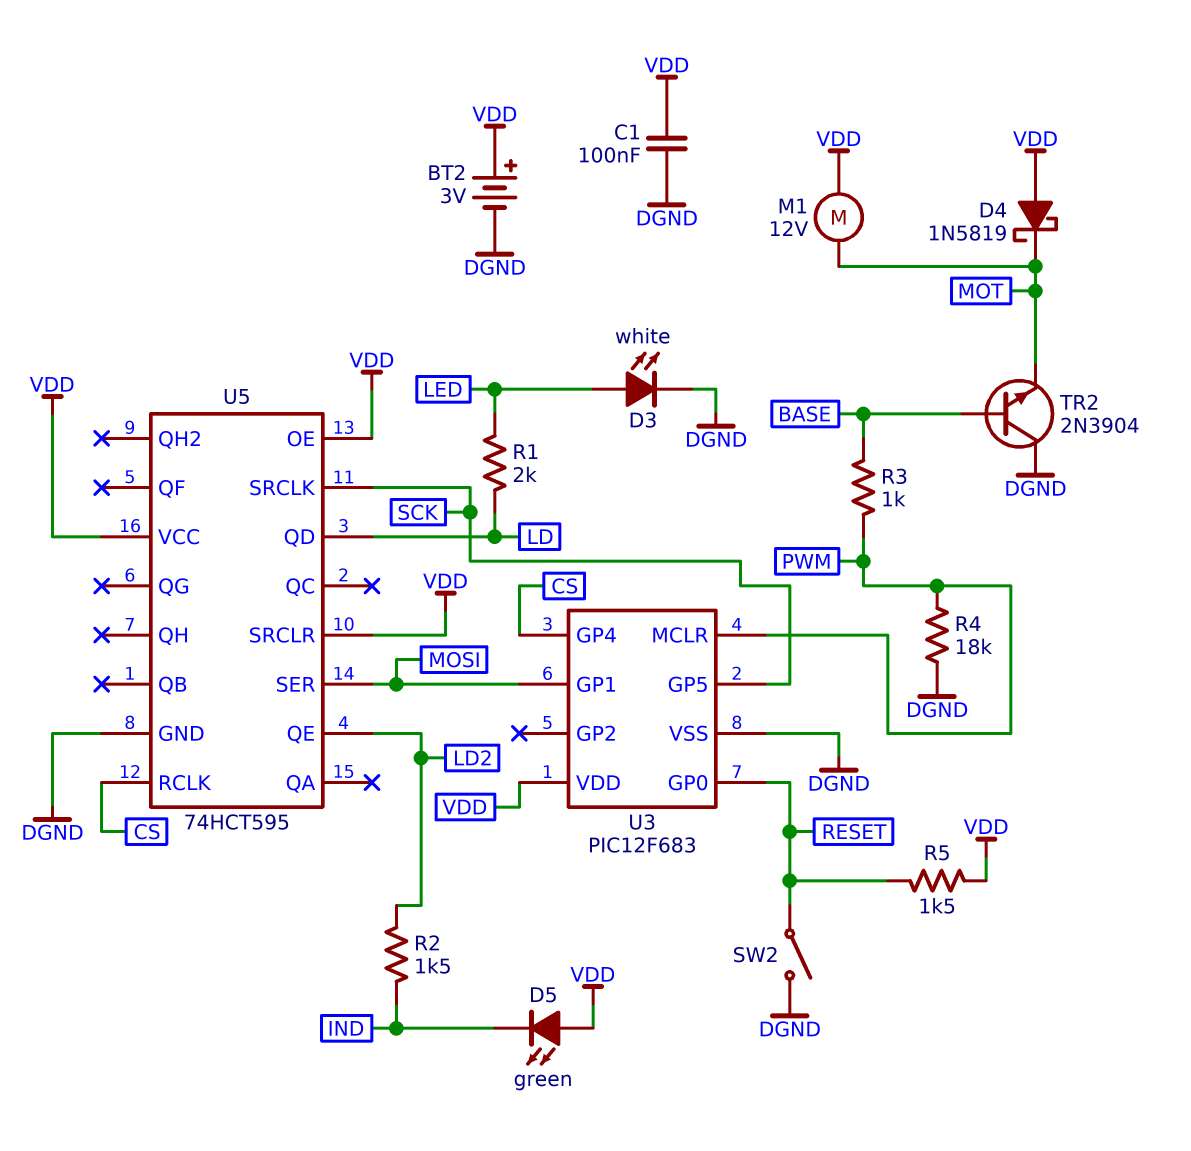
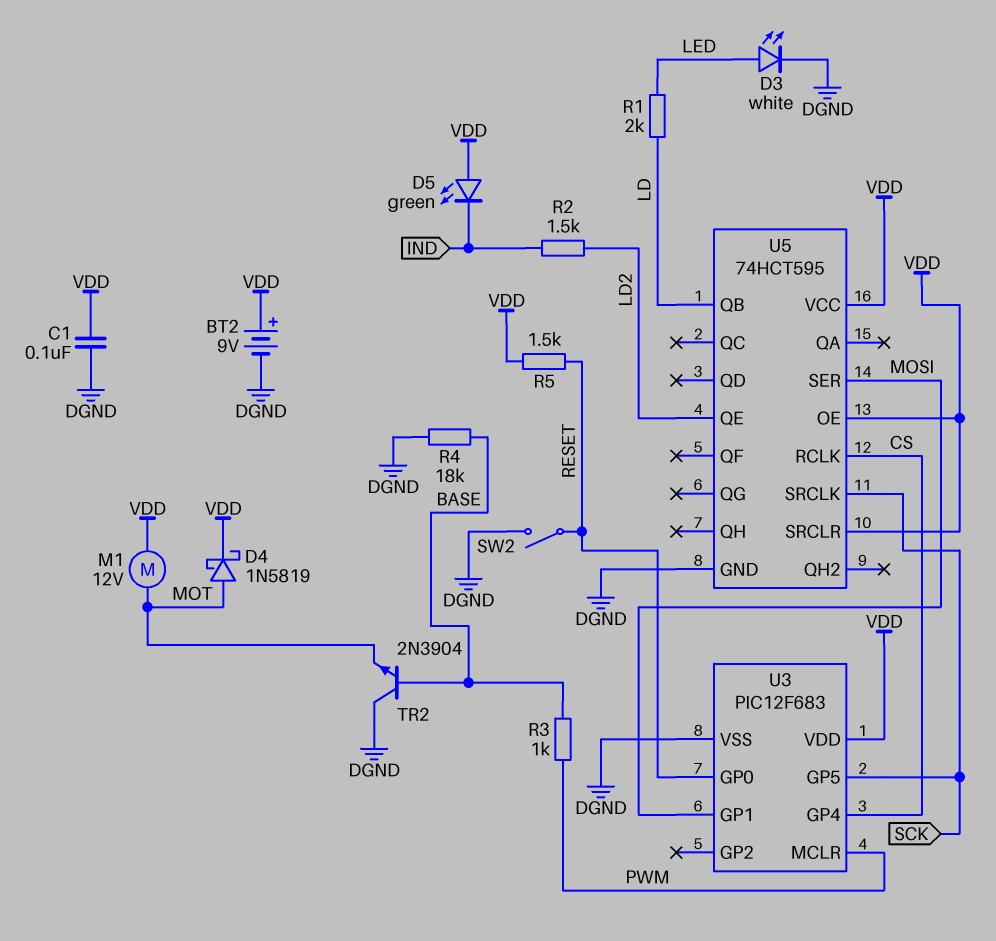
BT2: 3V (plus VDD, minus DGND) -> 9V (plus VDD, minus DGND)
D4: schottky 1N5819 (A VDD, K MOT) -> schottky 1N5819 (A MOT, K VDD)
R4: 18k (DGND, PWM) -> 18k (BASE, DGND)
U5 pin QB: none -> LD
U5 pin QD: LD -> none

